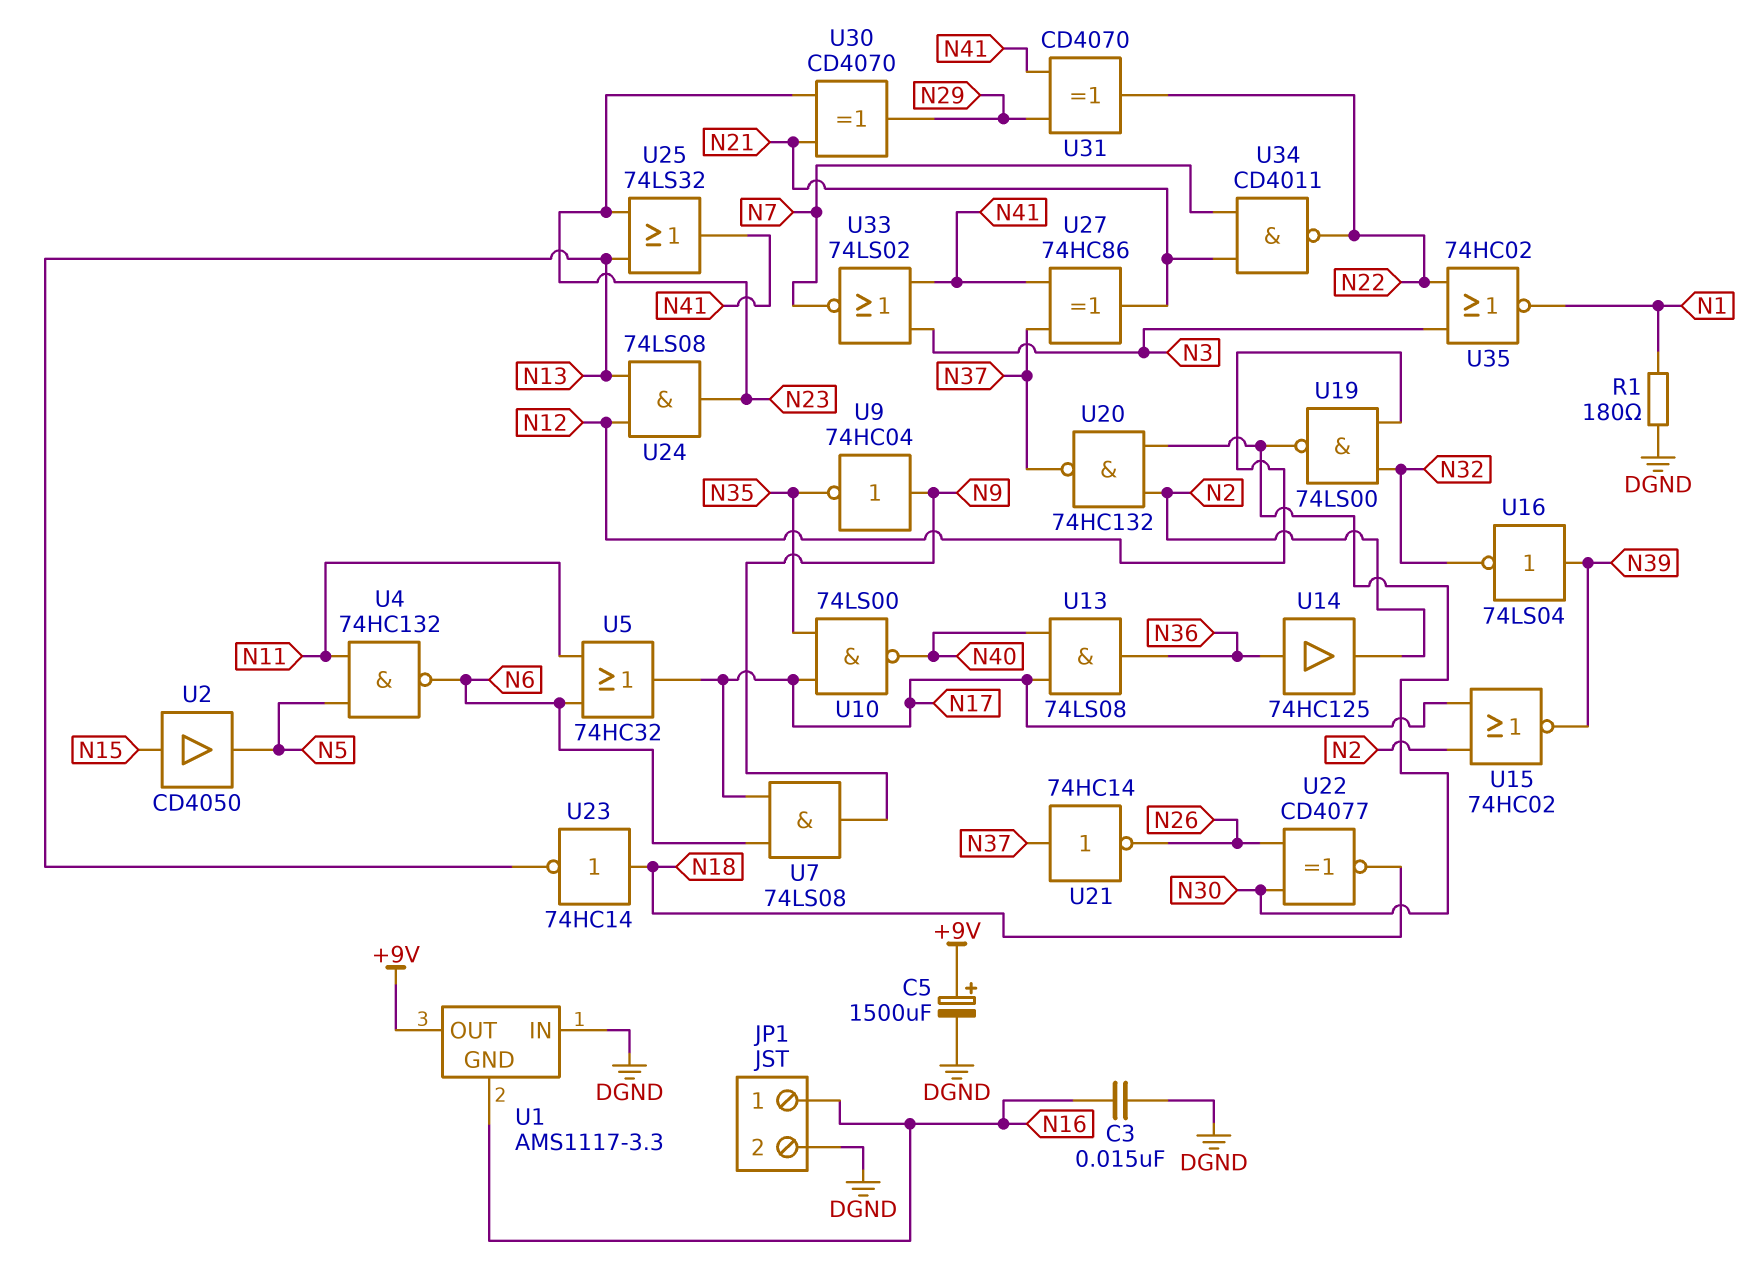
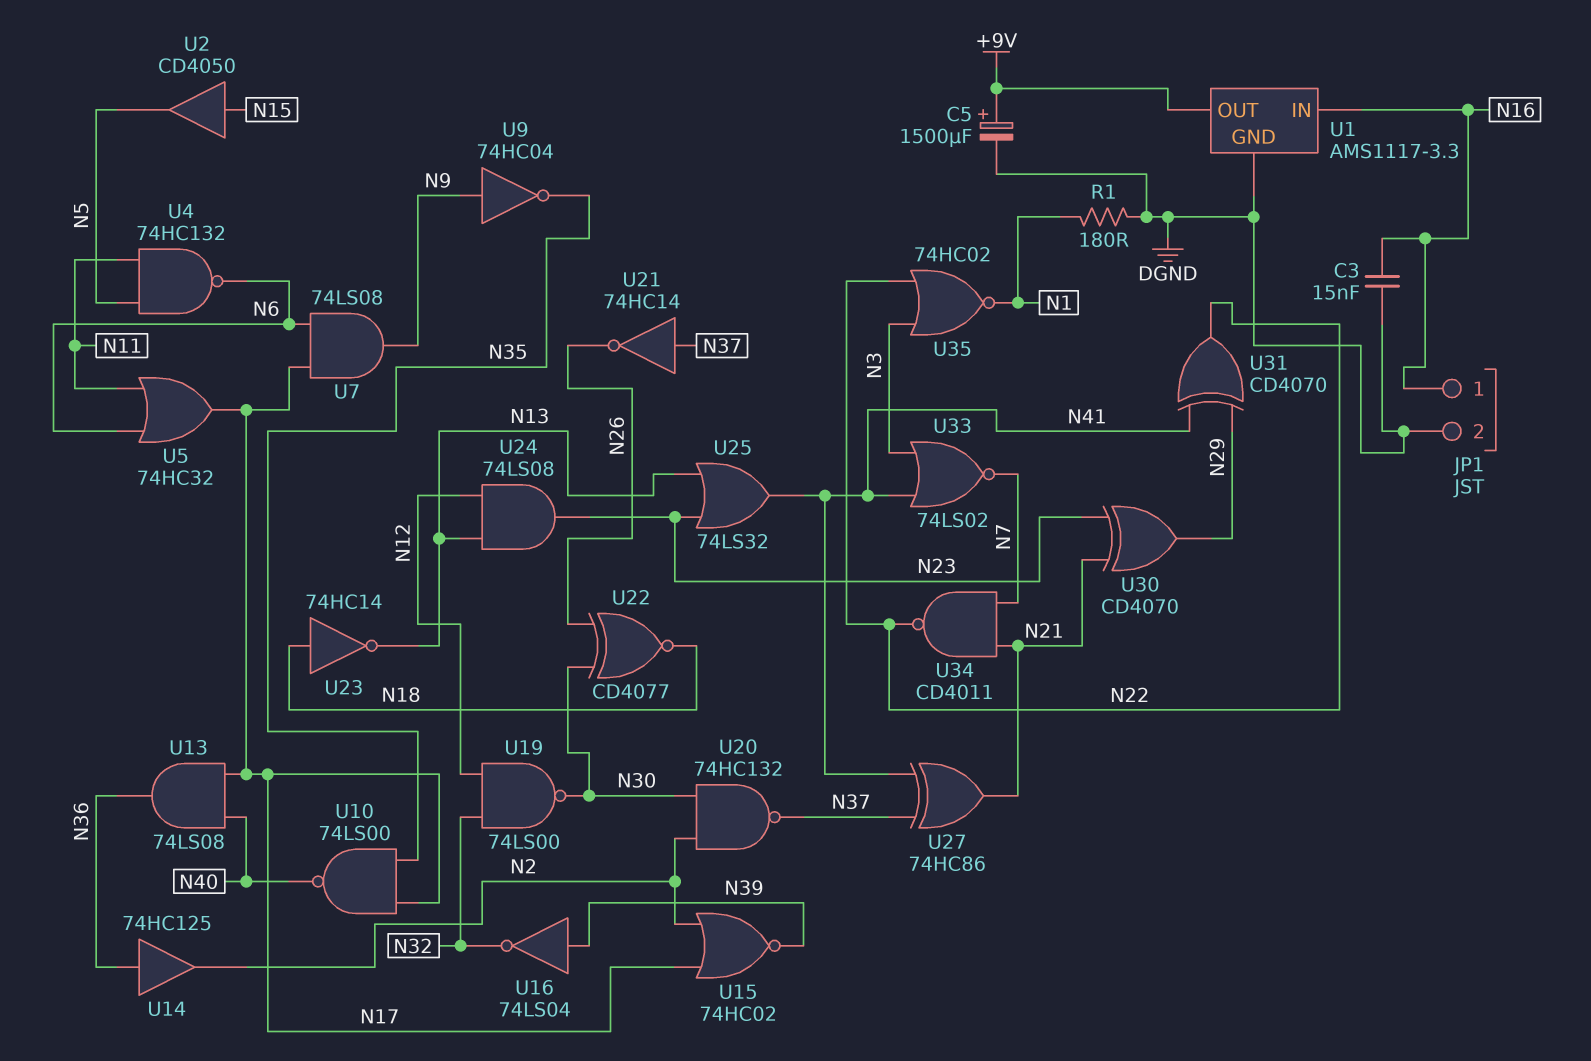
U1 pin GND: N16 -> DGND
U1 pin IN: DGND -> N16

